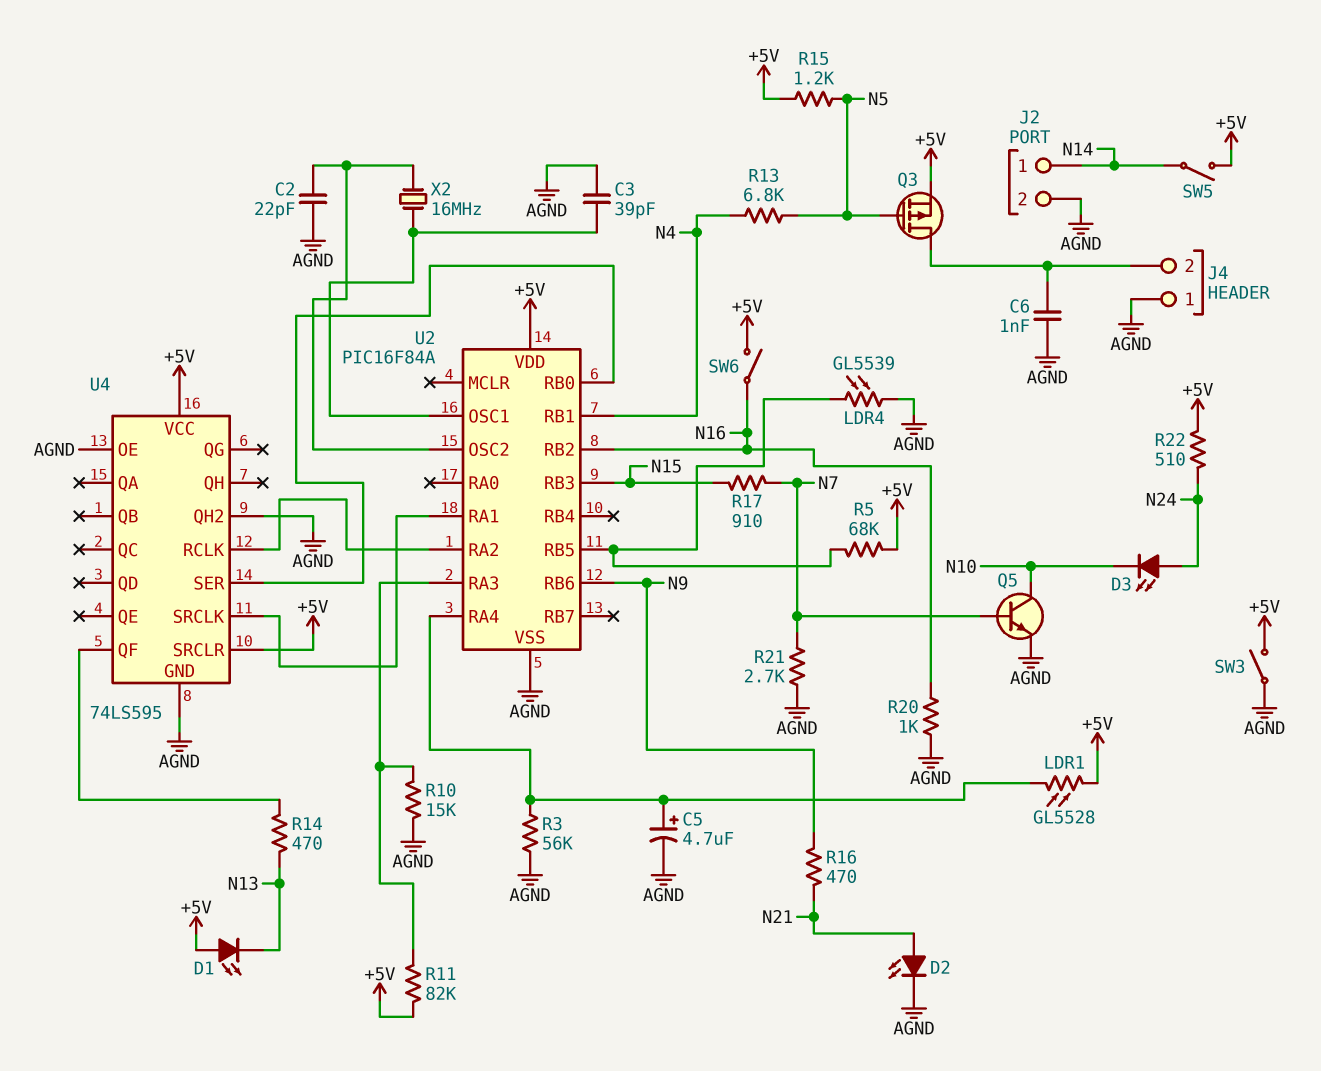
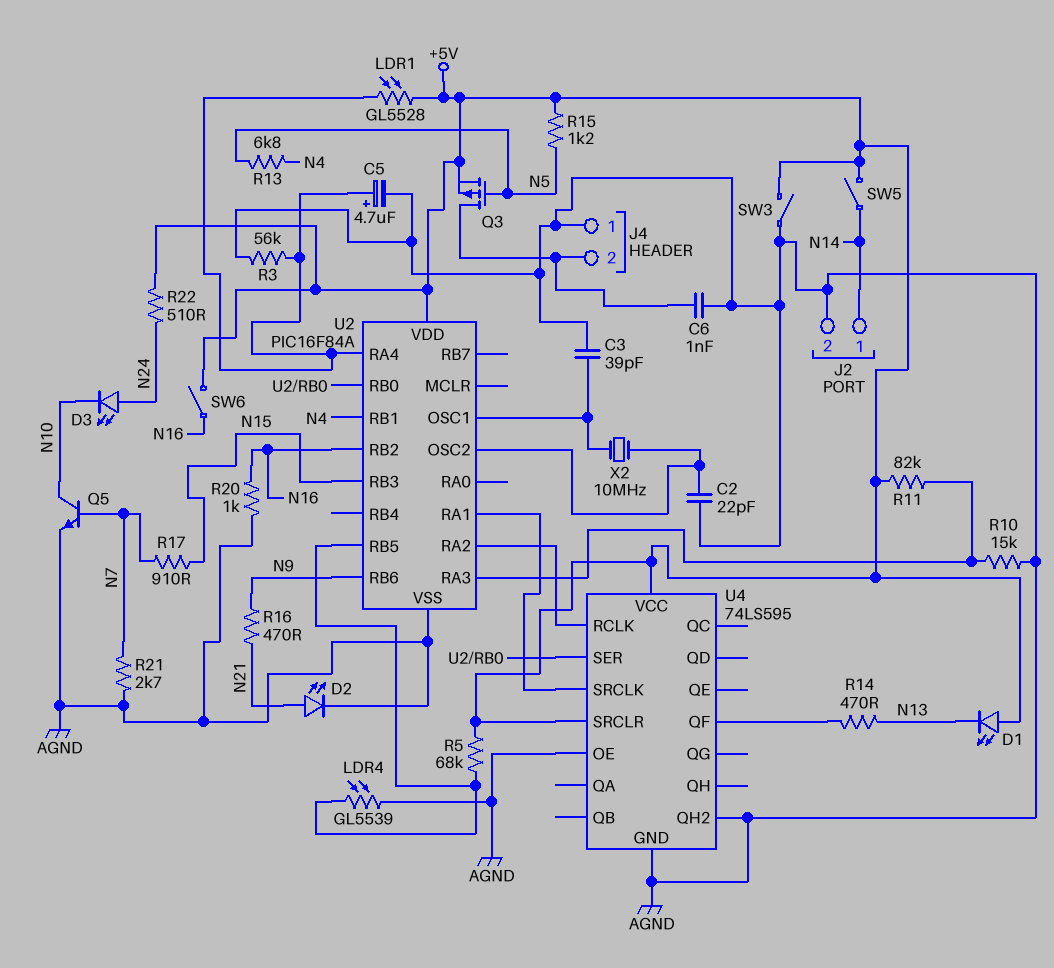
X2: 16MHz (U2/OSC1, U2/OSC2) -> 10MHz (U2/OSC1, U2/OSC2)

